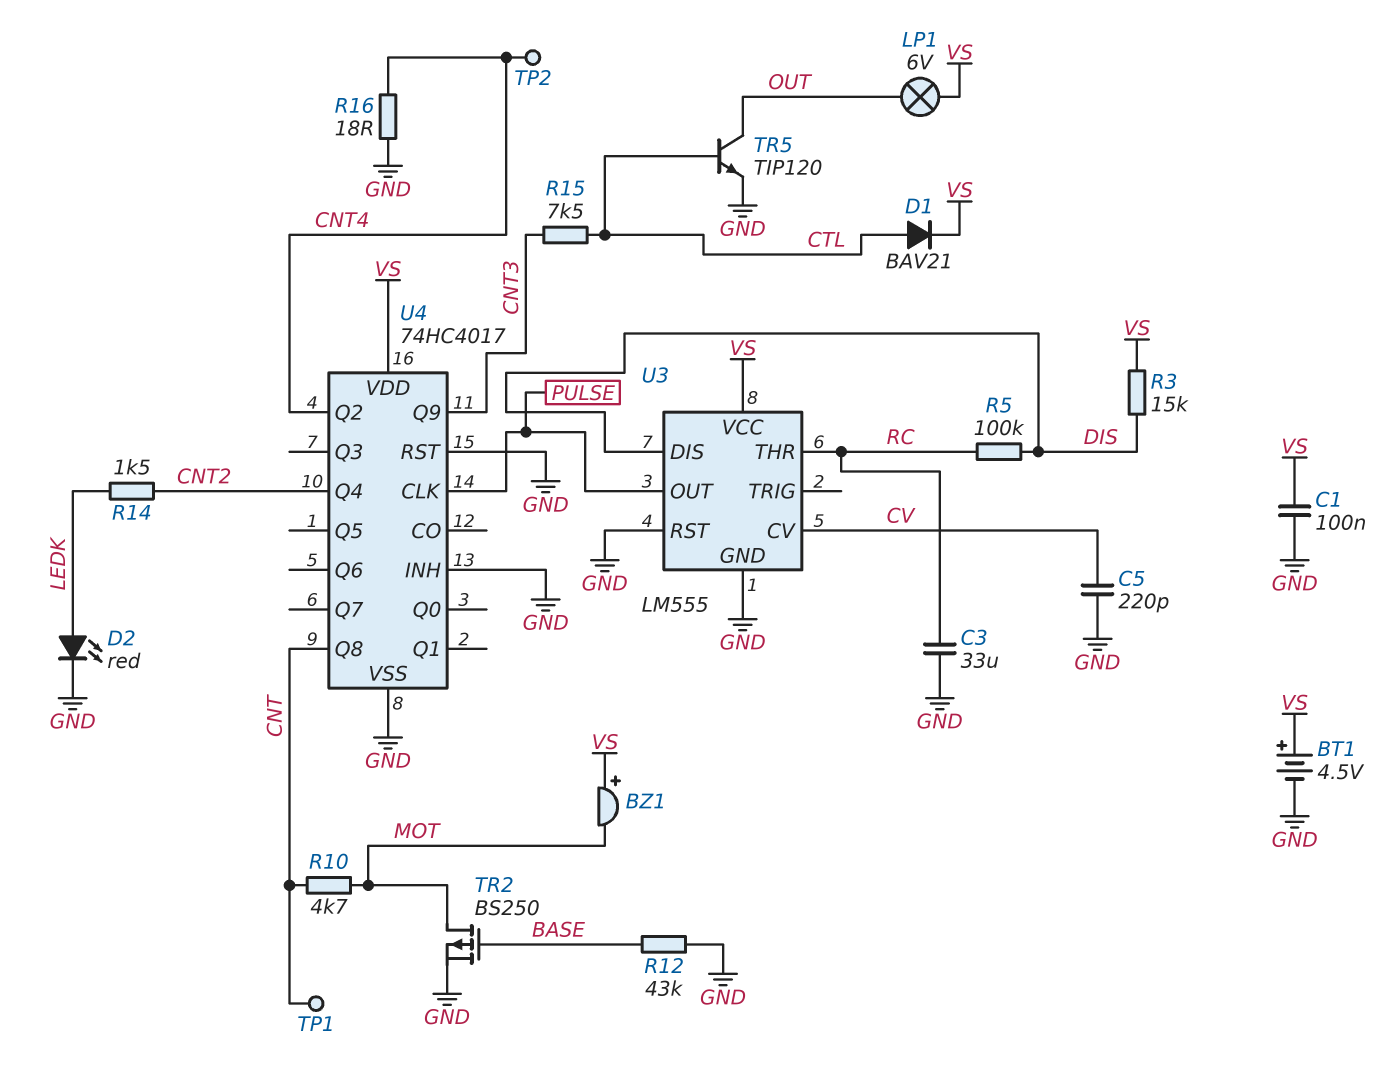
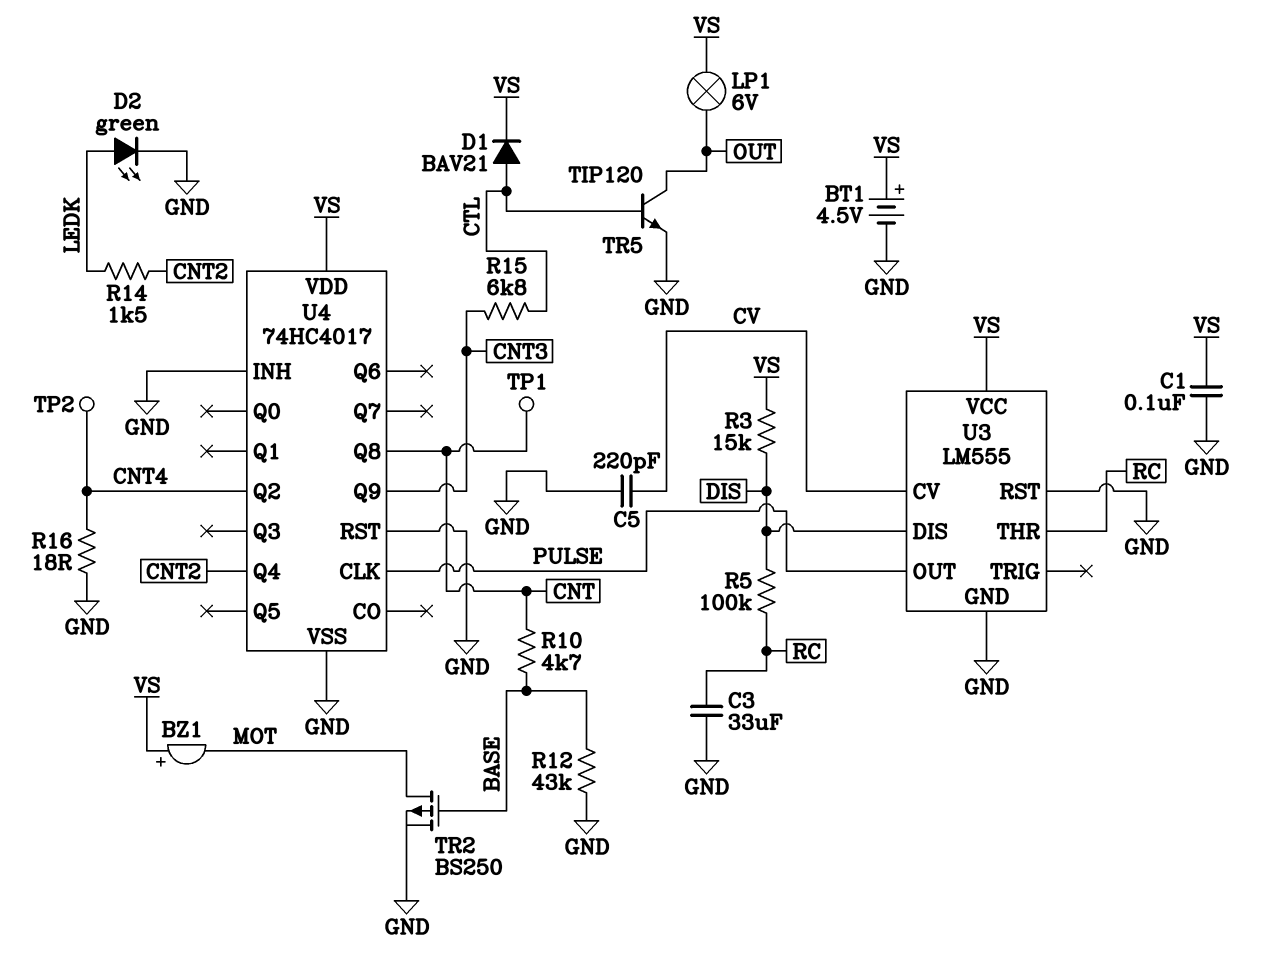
D2: LED red (A LEDK, K GND) -> LED green (A LEDK, K GND)
R10: 4.7k (CNT, MOT) -> 4.7k (BASE, CNT)
R15: 7.5k (CNT3, CTL) -> 6.8k (CNT3, CTL)

